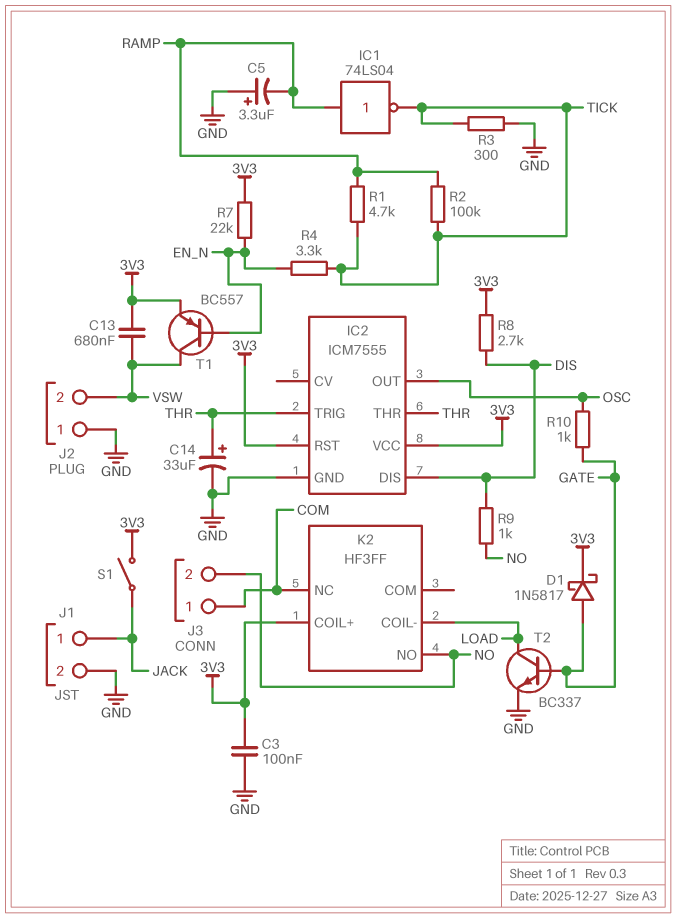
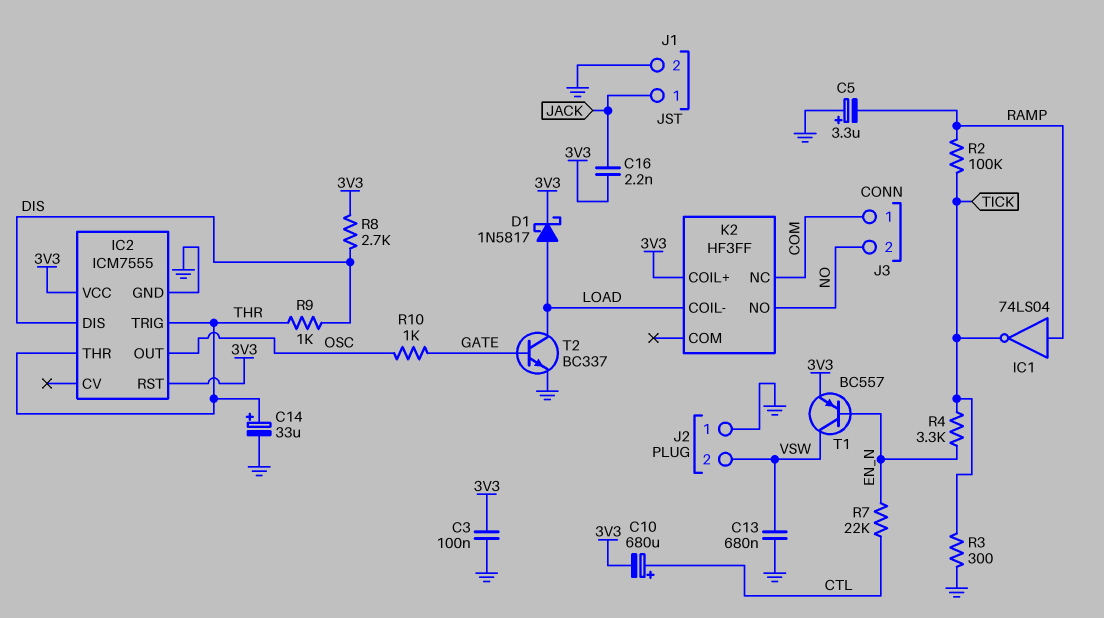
C10: none -> 680uF (plus CTL, minus 3V3)
C13: 680nF (3V3, VSW) -> 680nF (GND, VSW)
C16: none -> 2.2nF (3V3, JACK)
D1: schottky 1N5817 (A GATE, K 3V3) -> schottky 1N5817 (A LOAD, K 3V3)
R1: 4.7k (RAMP, TICK) -> none
R7: 22k (3V3, EN_N) -> 22k (CTL, EN_N)
R9: 1k (DIS, NO) -> 1k (DIS, THR)
S1: switch (3V3, JACK) -> none

